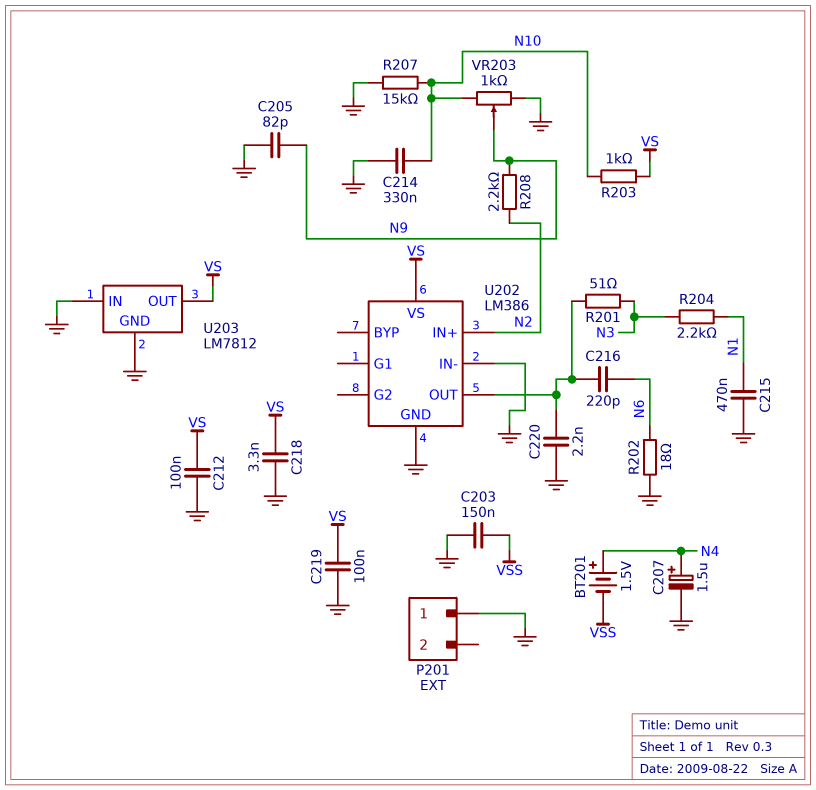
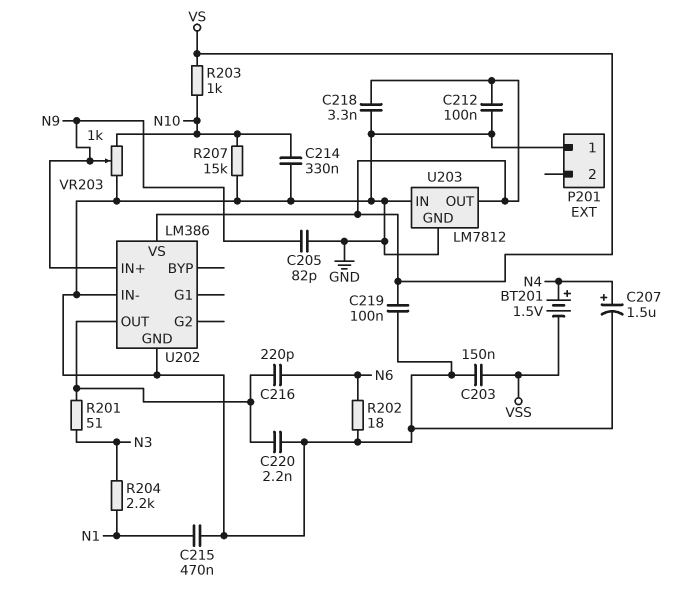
R208: 2.2k (N2, N9) -> none
U202 pin IN+: N2 -> N9

